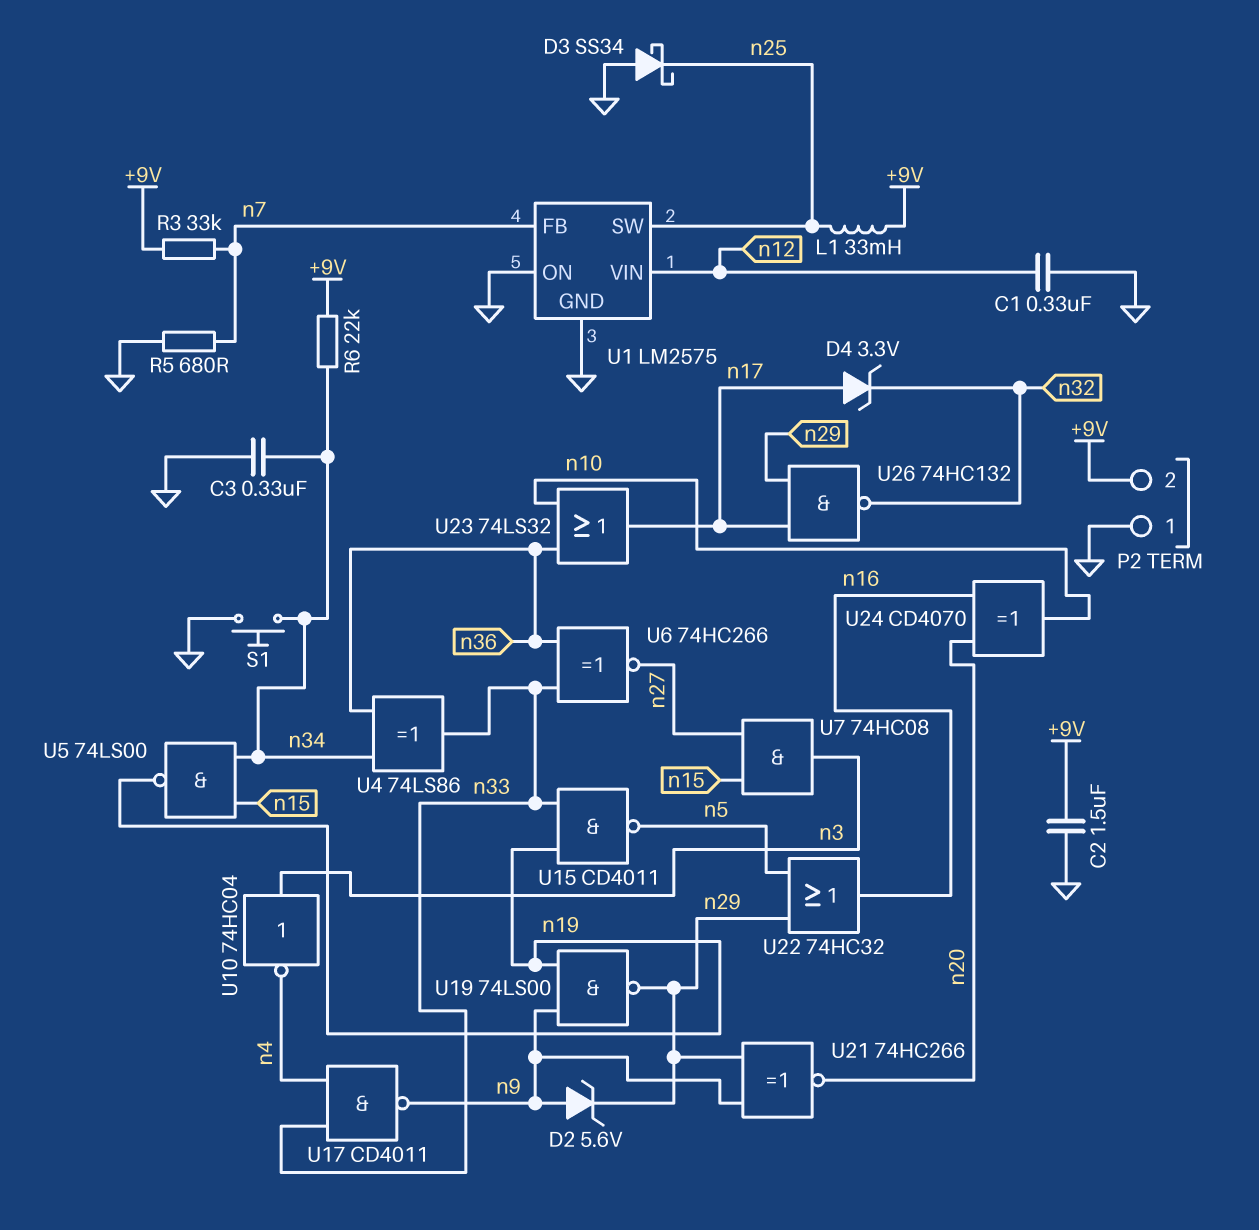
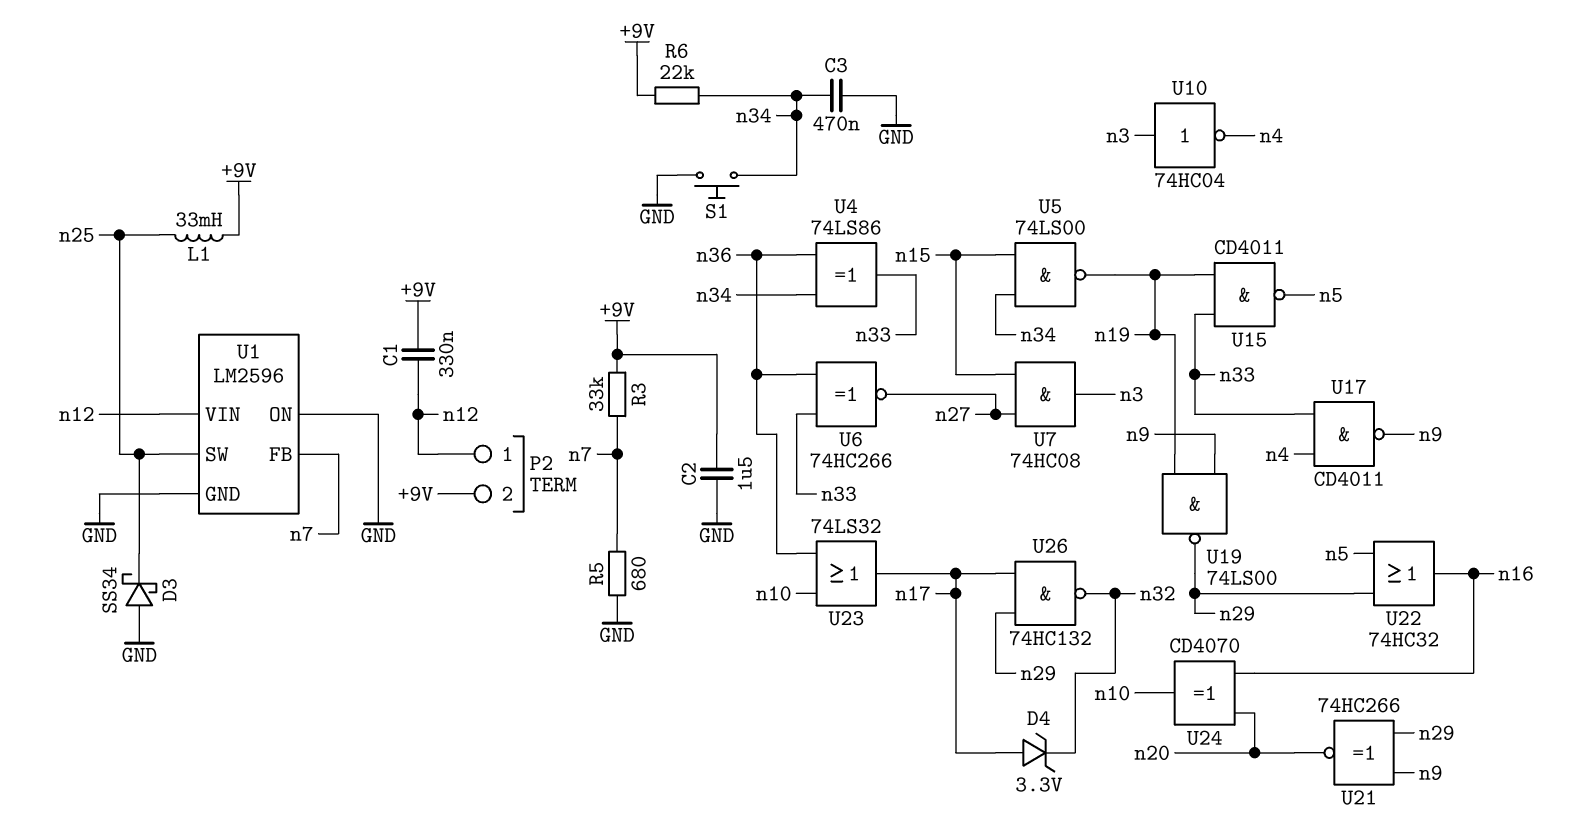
C1: 330nF (GND, n12) -> 330nF (+9V, n12)
C3: 330nF (GND, n34) -> 470nF (GND, n34)
D2: zener 5.6V (A n9, K n29) -> none
P2 pin 1: GND -> n12
U1: LM2575 -> LM2596

